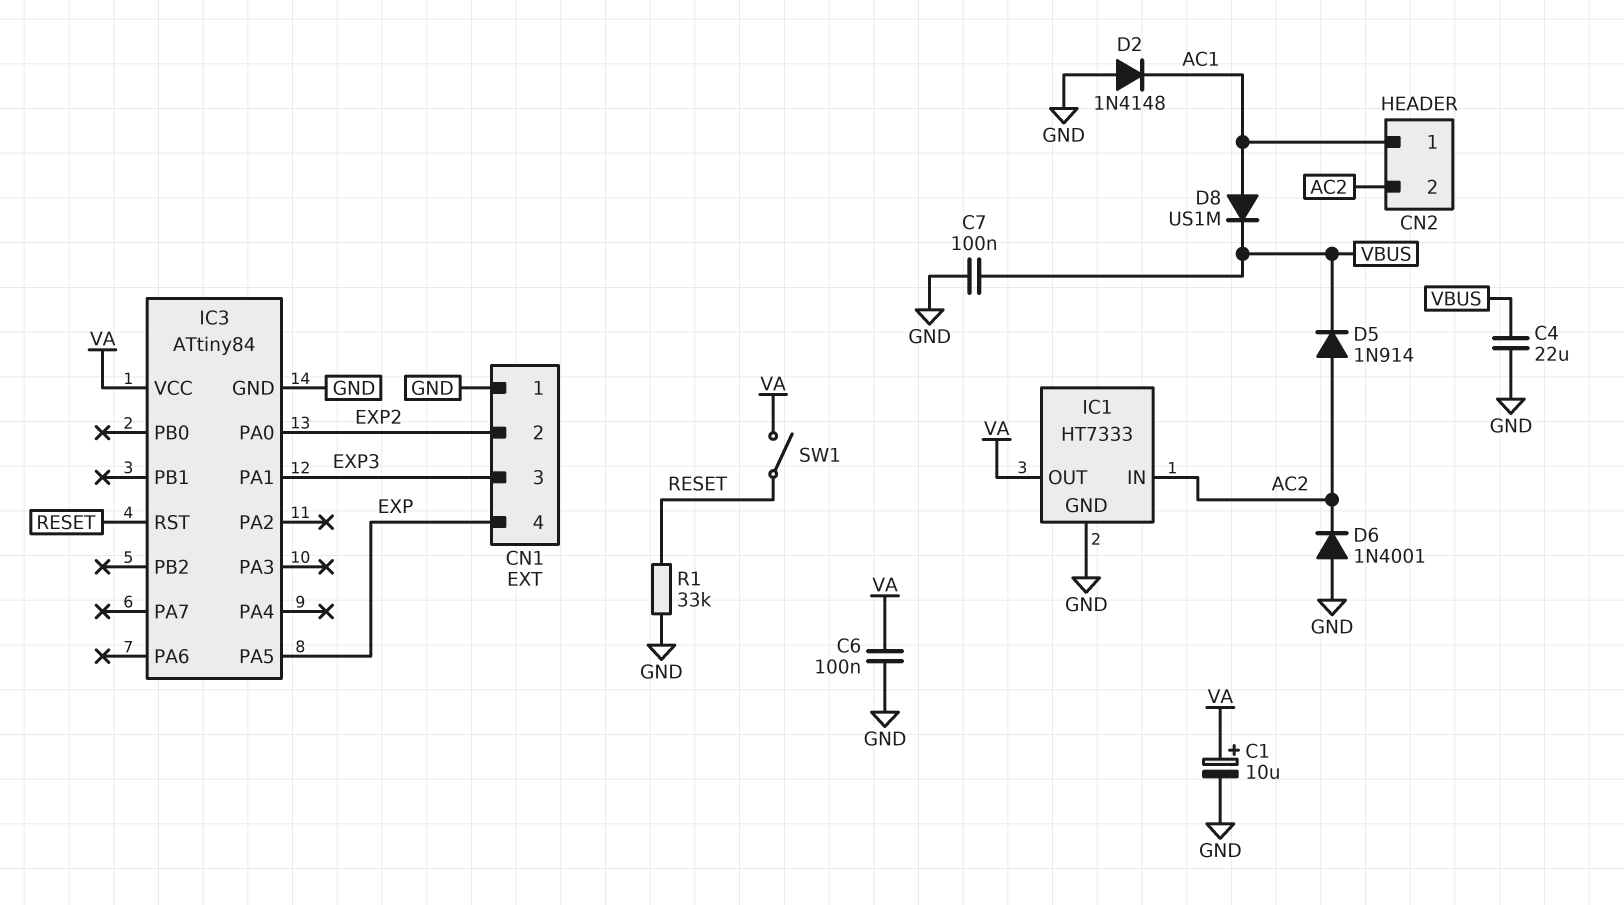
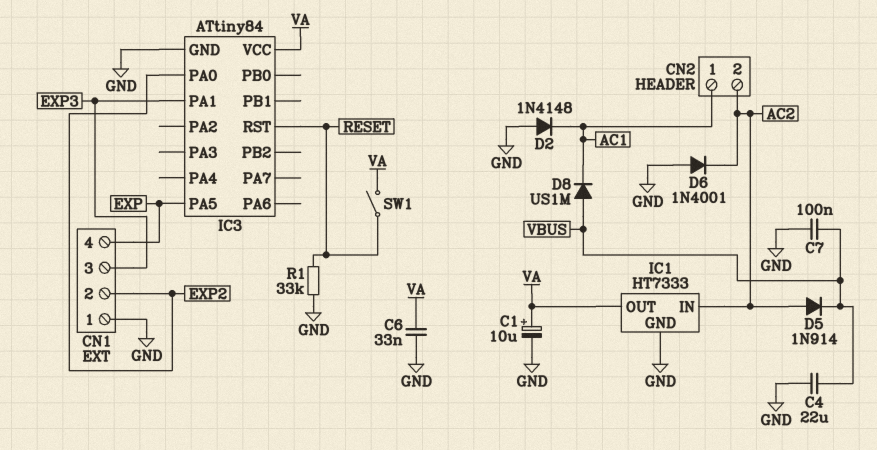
C6: 100nF (GND, VA) -> 33nF (GND, VA)
D8: diode US1M (A AC1, K VBUS) -> diode US1M (A VBUS, K AC1)

